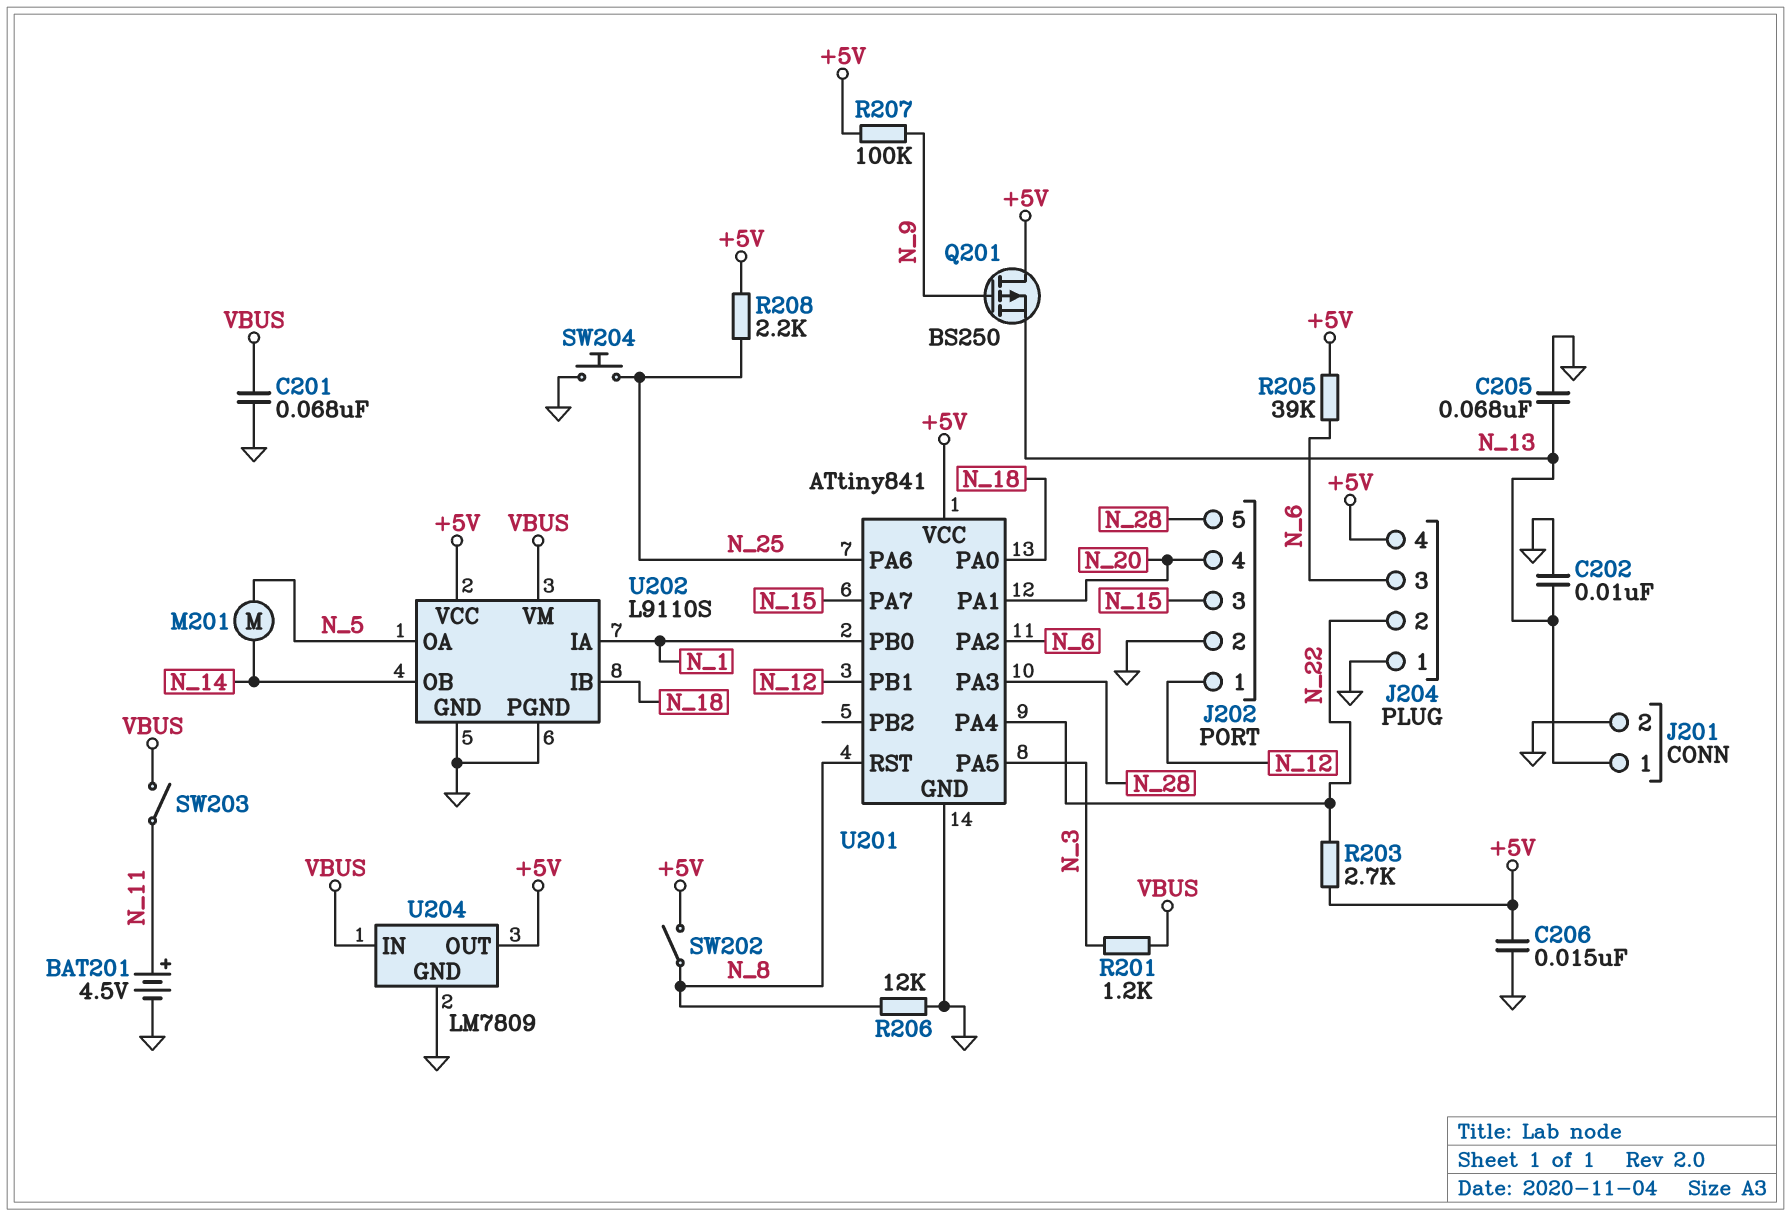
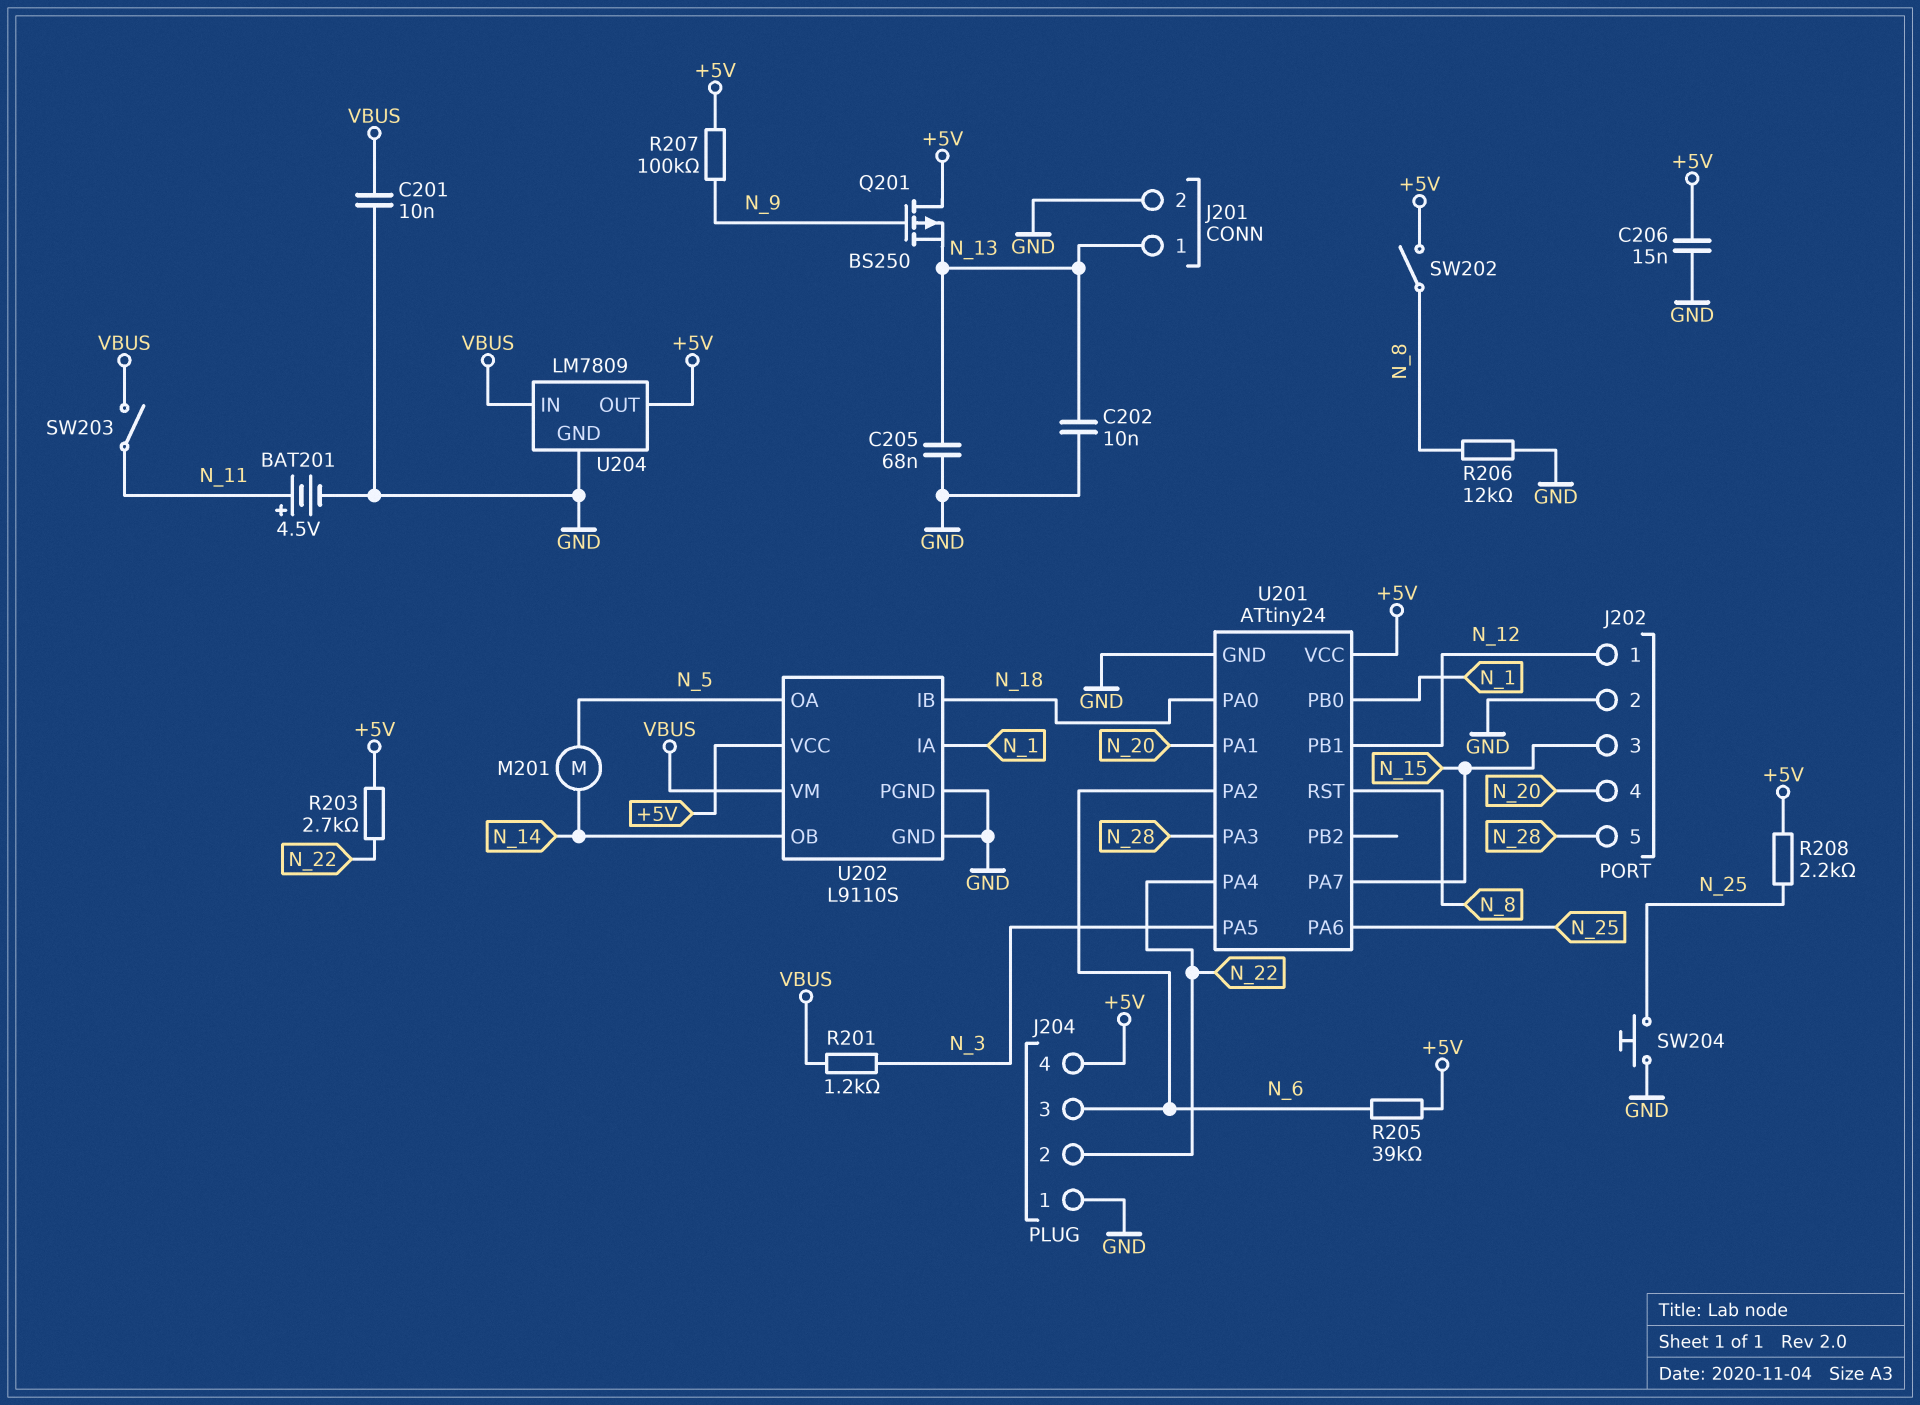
C201: 68nF (GND, VBUS) -> 10nF (GND, VBUS)
U201: ATtiny841 -> ATtiny24

